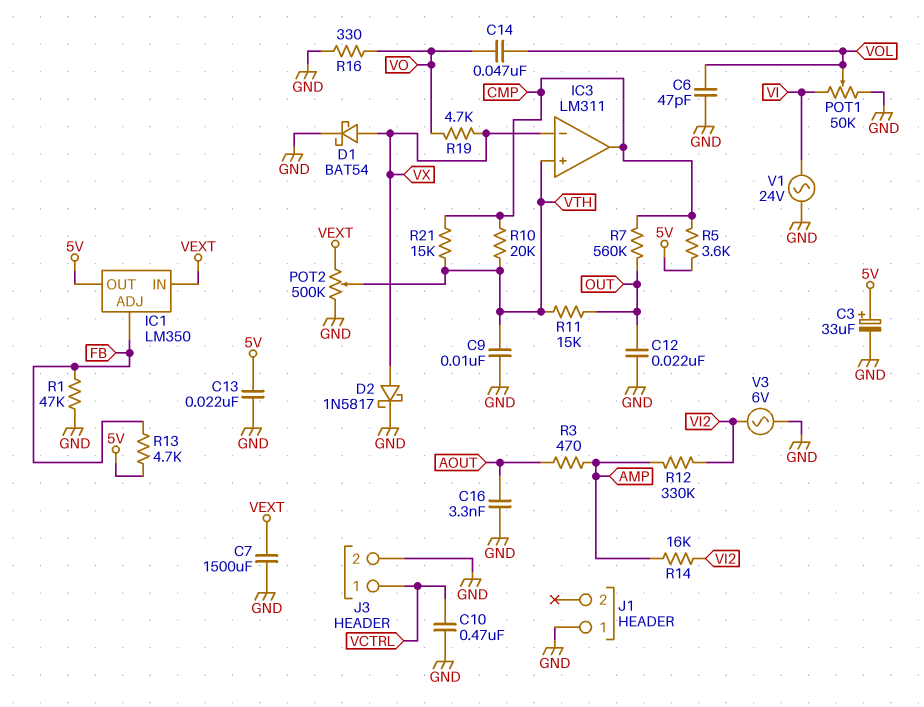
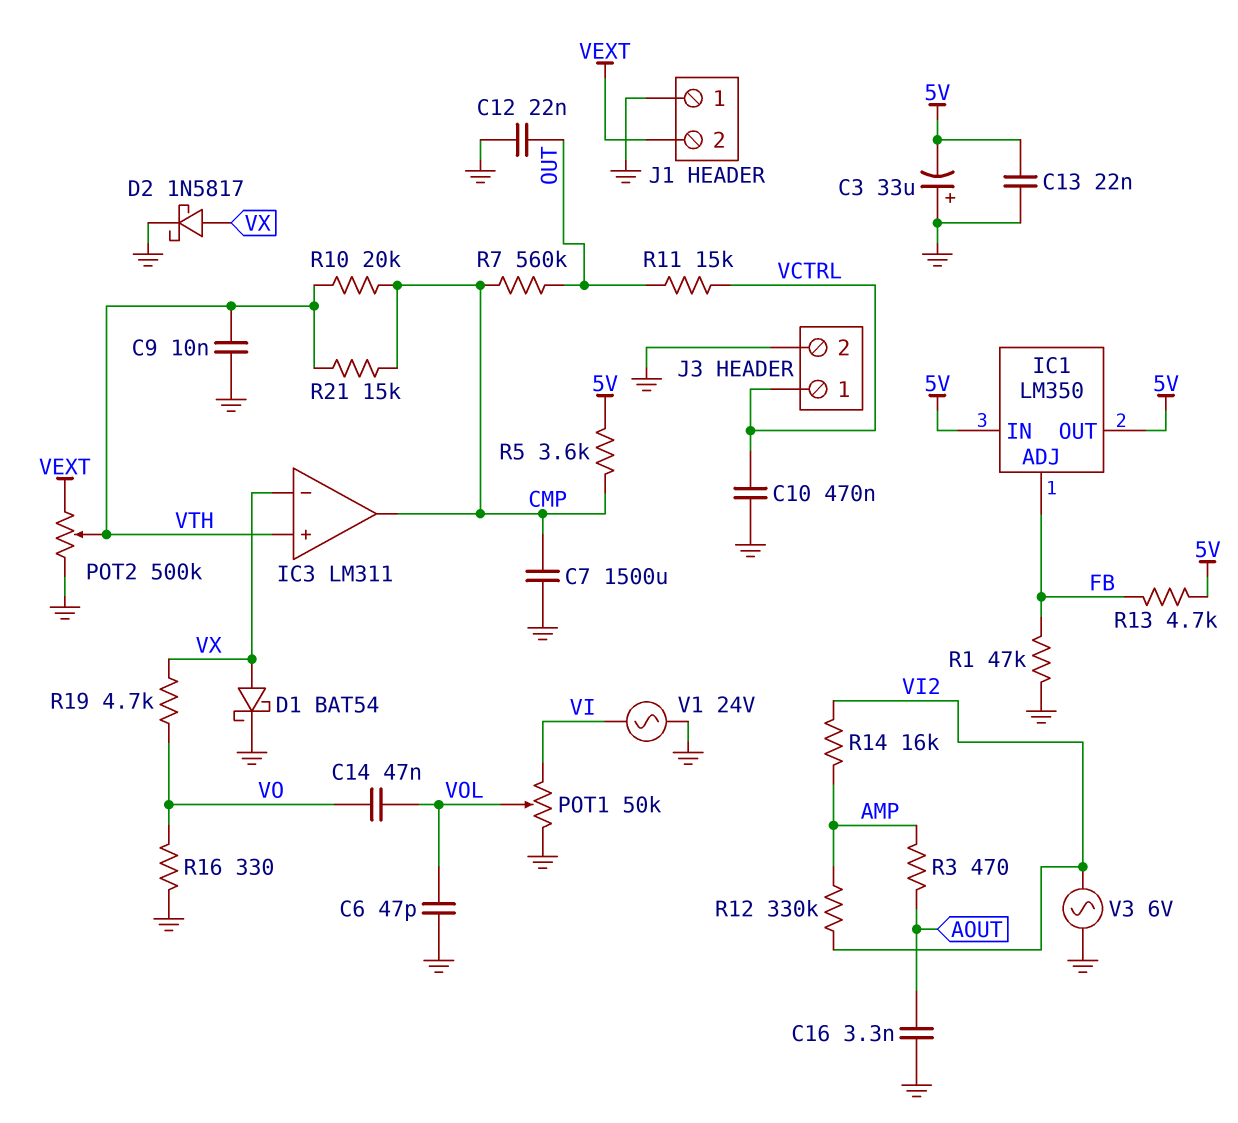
C3: 33uF (plus 5V, minus GND) -> 33uF (plus GND, minus 5V)
C7: 1500uF (GND, VEXT) -> 1500uF (CMP, GND)
IC1 pin IN: VEXT -> 5V
J1 pin 2: none -> VEXT
R11: 15k (OUT, VTH) -> 15k (OUT, VCTRL)

